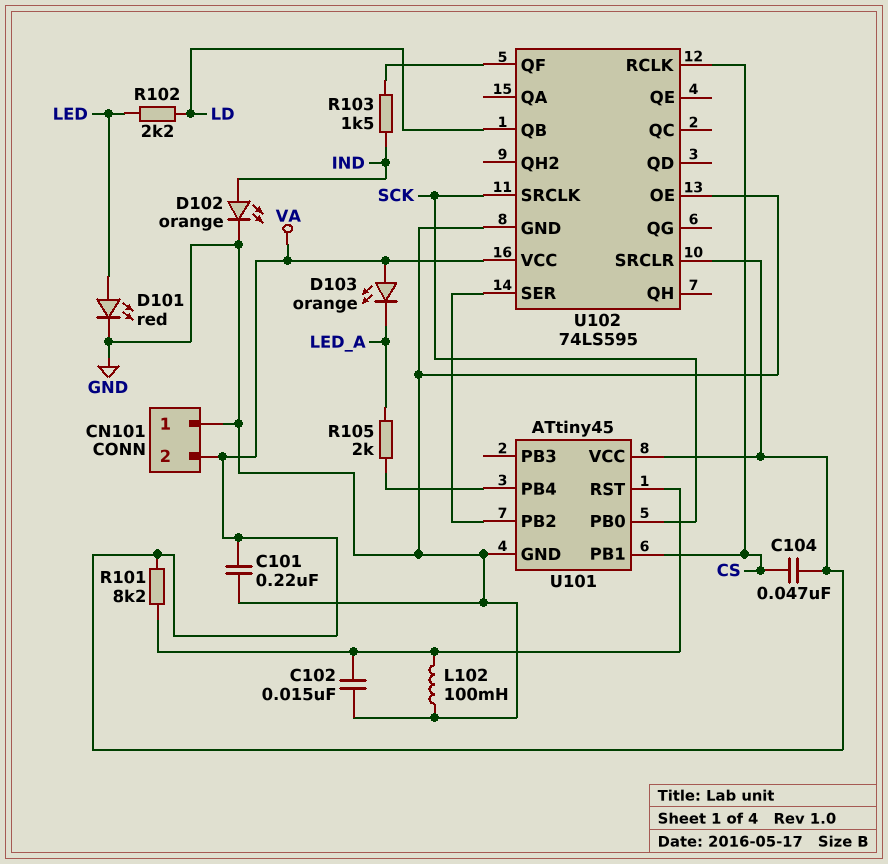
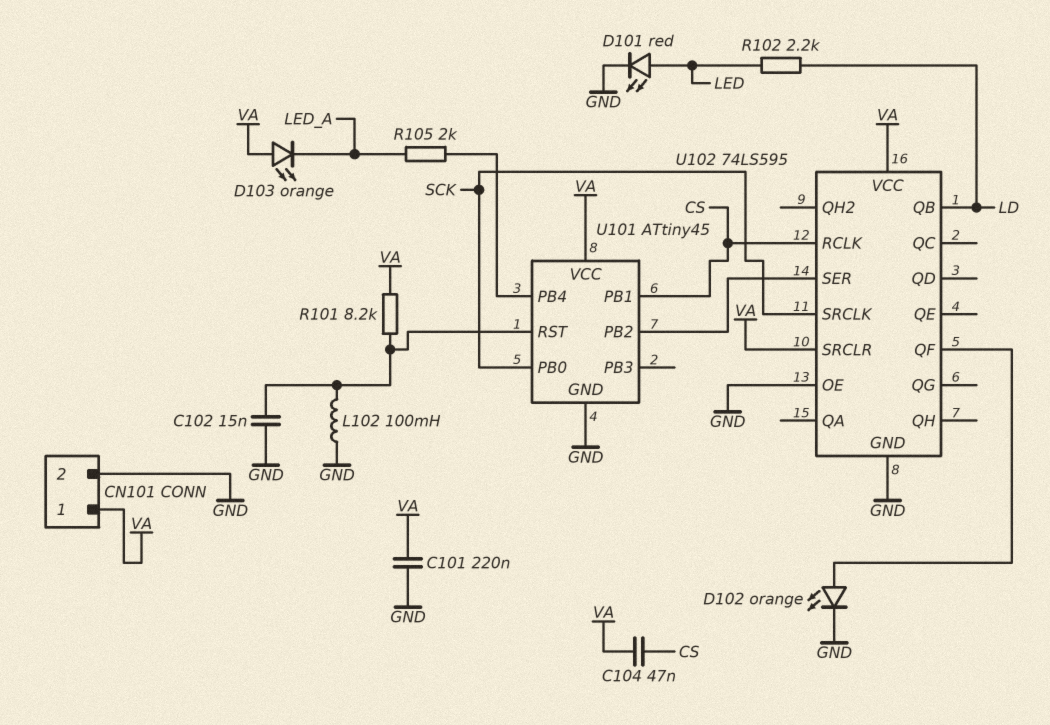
CN101 pin 1: GND -> VA
CN101 pin 2: VA -> GND
D102: LED orange (A IND, K GND) -> LED orange (A U102/QF, K GND)
R103: 1.5k (IND, U102/QF) -> none

